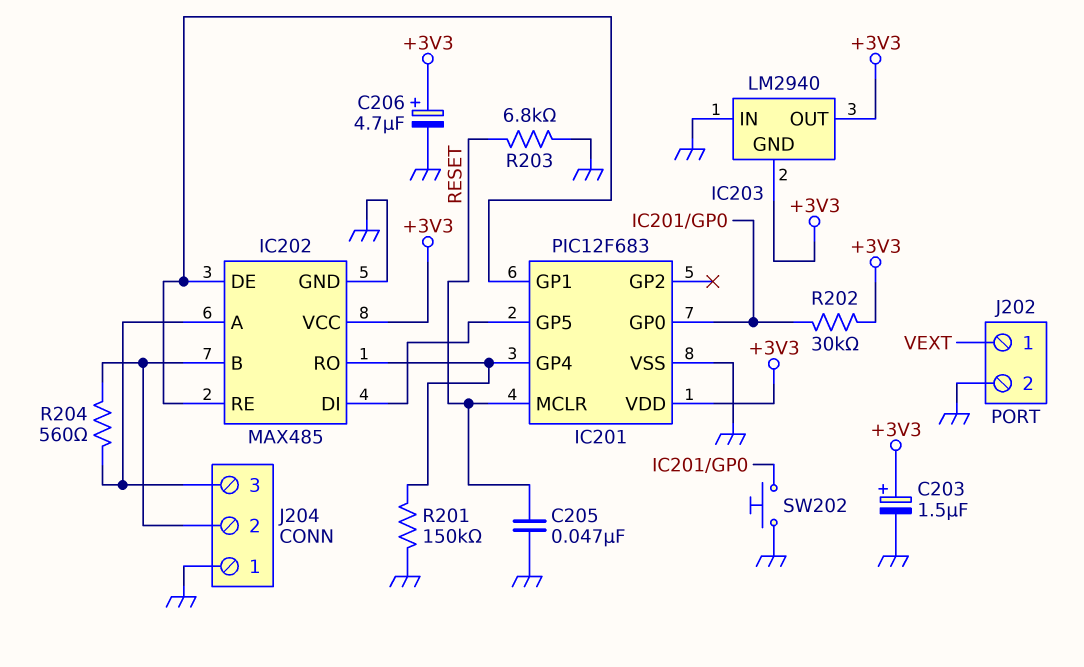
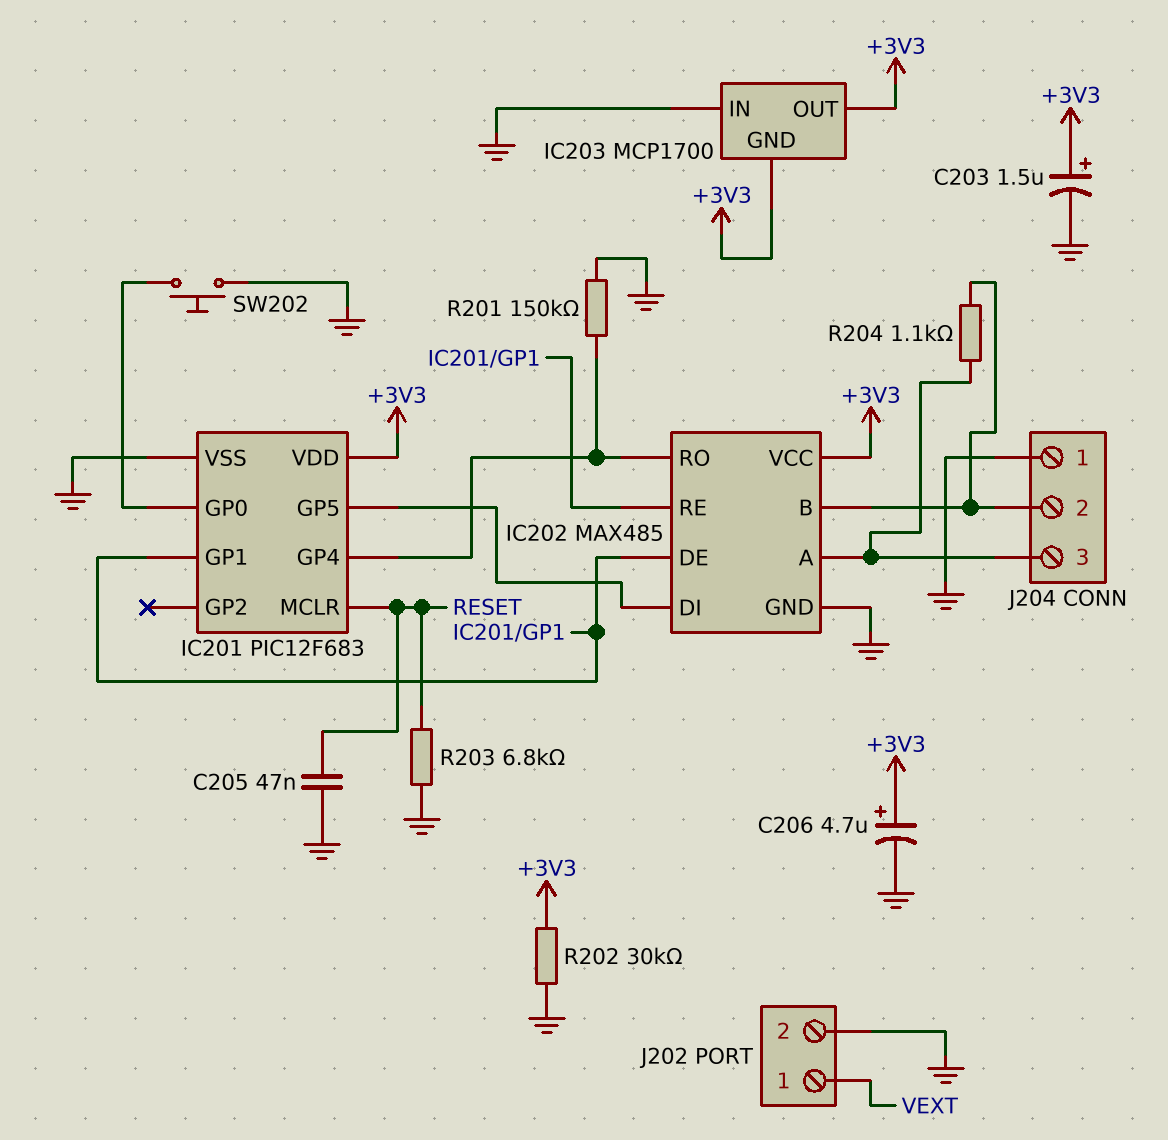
IC203: LM2940 -> MCP1700
R202: 30k (+3V3, IC201/GP0) -> 30k (+3V3, GND)
R204: 560 (IC202/A, IC202/B) -> 1.1k (IC202/A, IC202/B)

